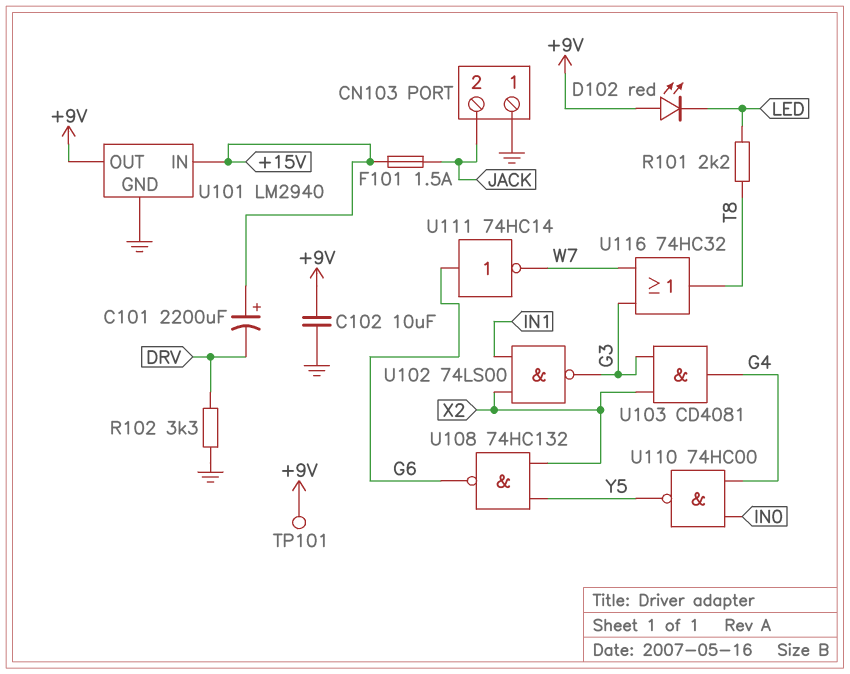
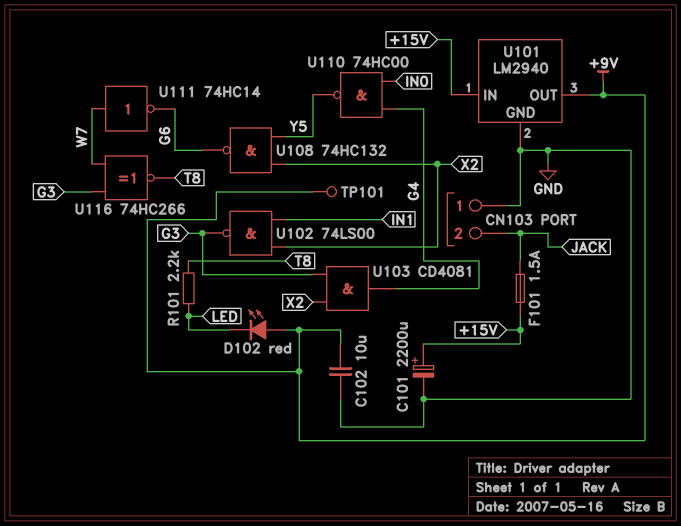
C101: 2200uF (plus +15V, minus DRV) -> 2200uF (plus +15V, minus GND)
R102: 3.3k (DRV, GND) -> none
U111: NOT 74HC14 (in G6, out W7) -> NOT 74HC14 (in W7, out G6)
U116: OR 74HC32 (in G3, in W7, out T8) -> XNOR 74HC266 (in G3, in W7, out T8)

